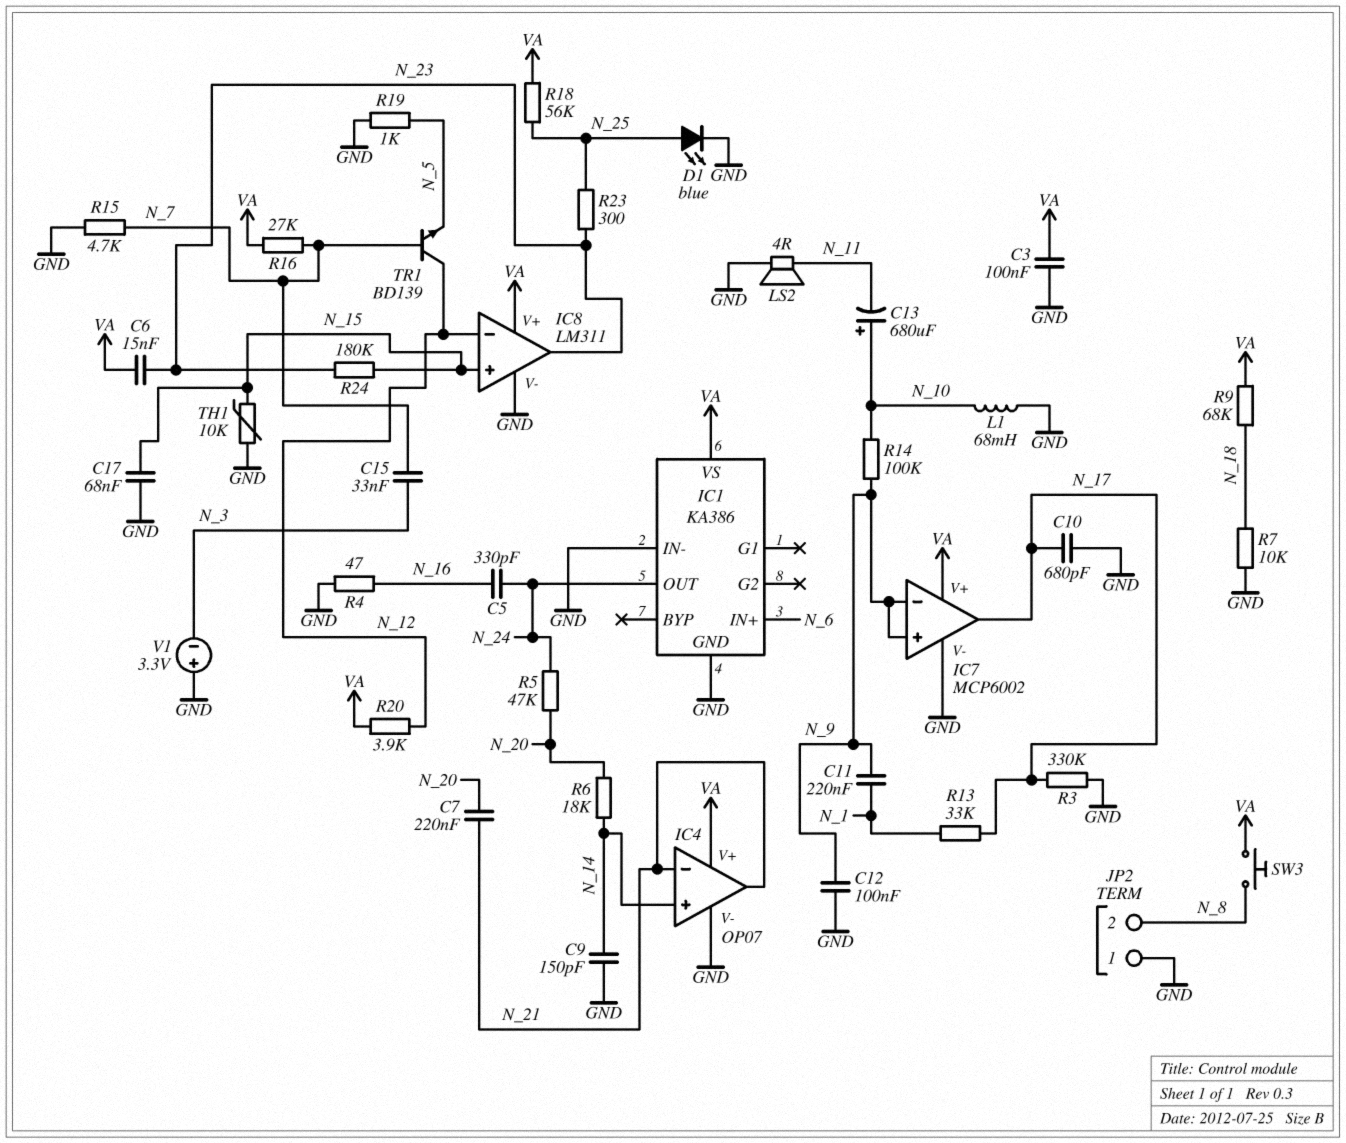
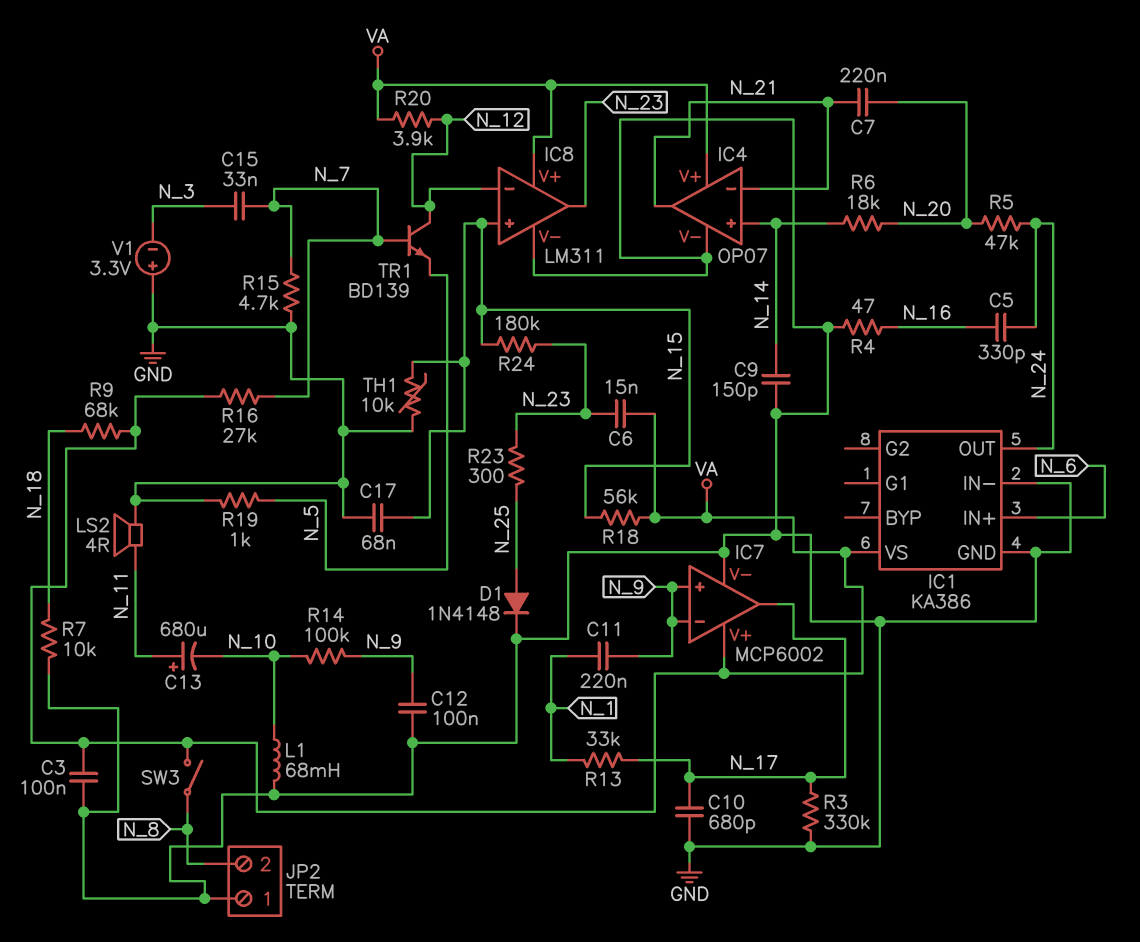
C13: 680uF (plus N_10, minus N_11) -> 680uF (plus N_11, minus N_10)
D1: LED blue (A N_25, K GND) -> diode 1N4148 (A N_25, K GND)
R18: 56k (N_25, VA) -> 56k (N_15, VA)
SW3: button (N_8, VA) -> switch (N_8, VA)

